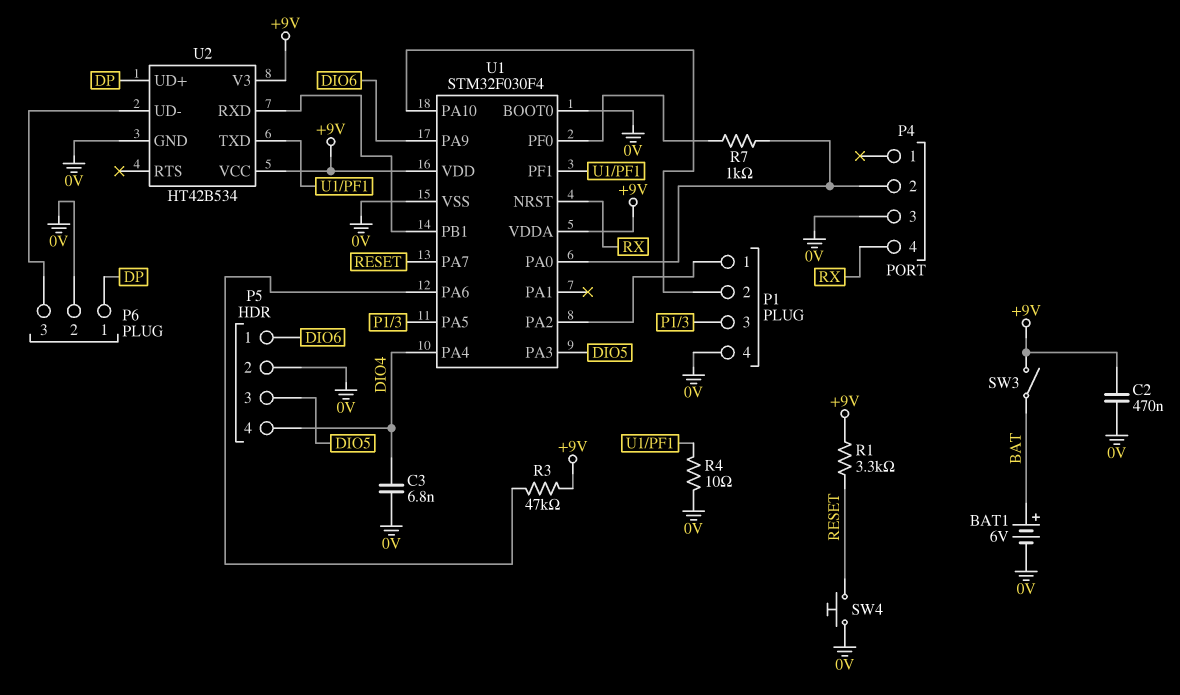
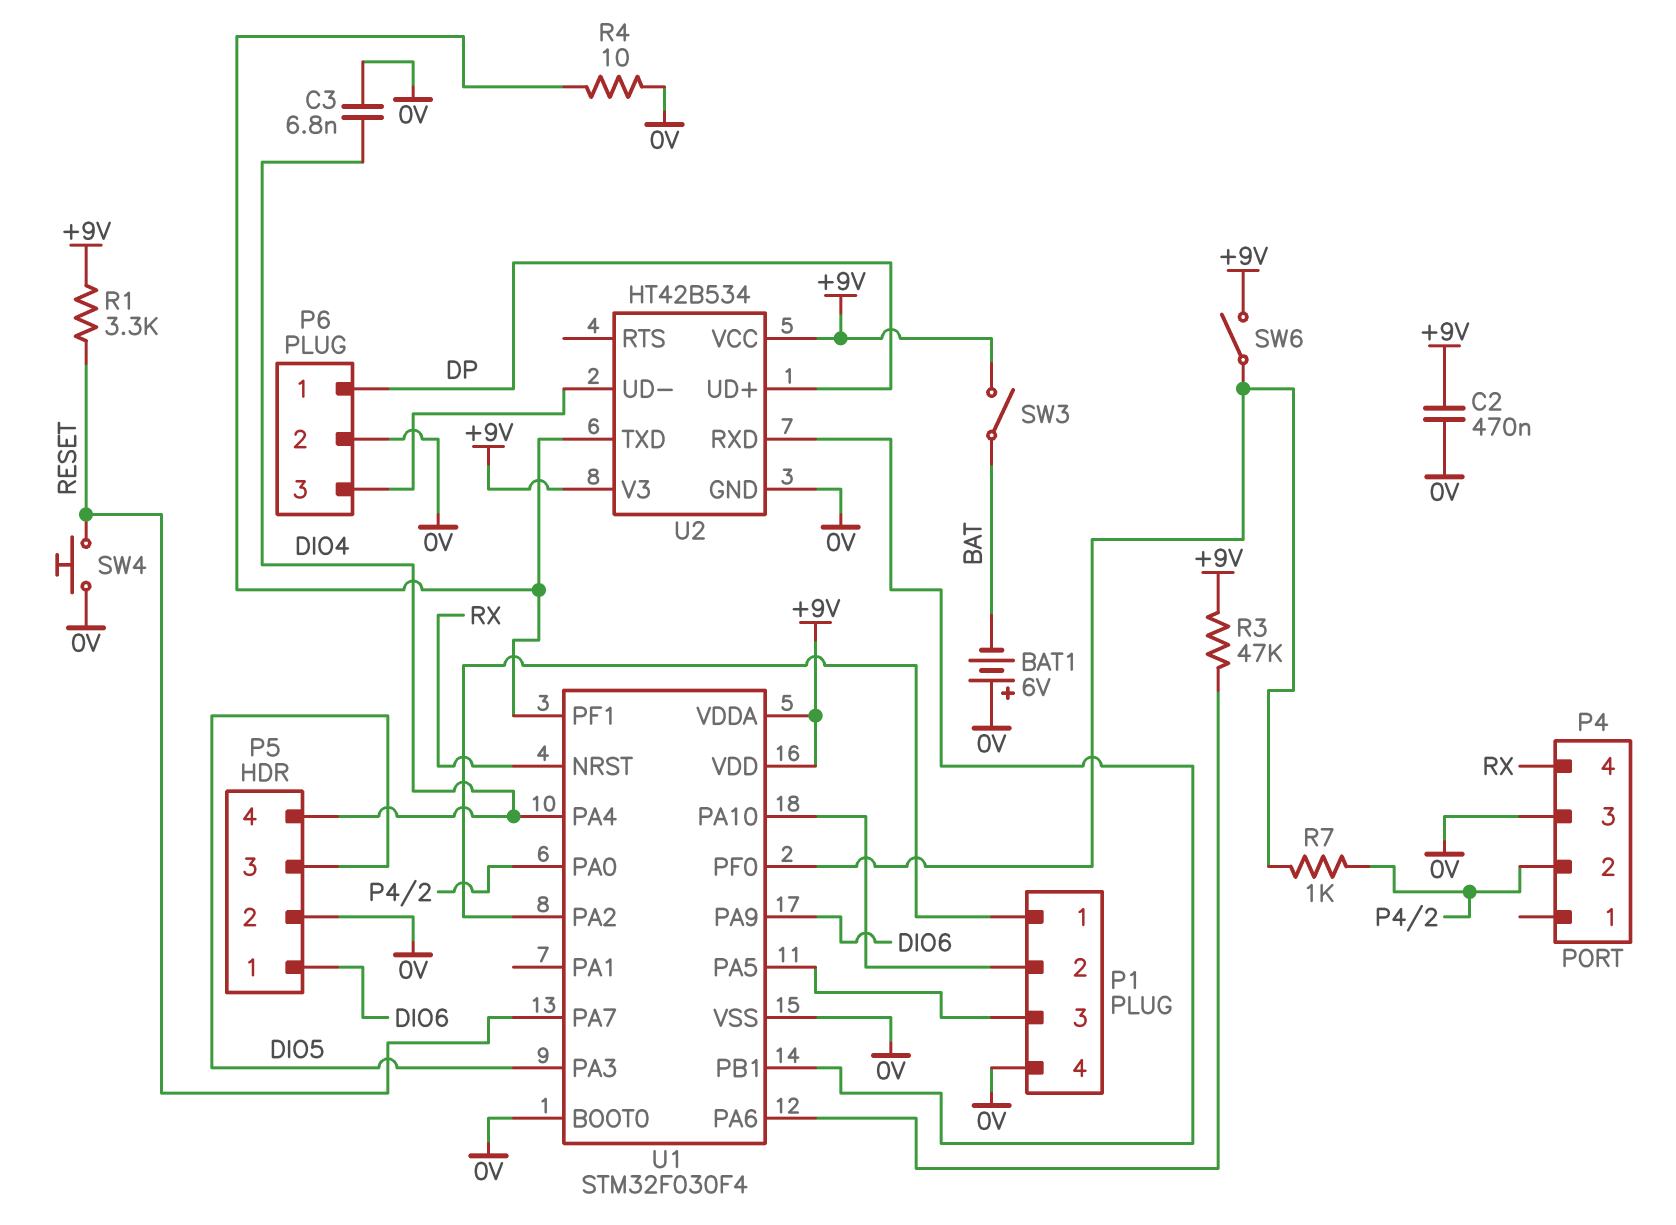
BAT1: 6V (plus BAT, minus 0V) -> 6V (plus 0V, minus BAT)
SW6: none -> switch (+9V, U1/PF0)

